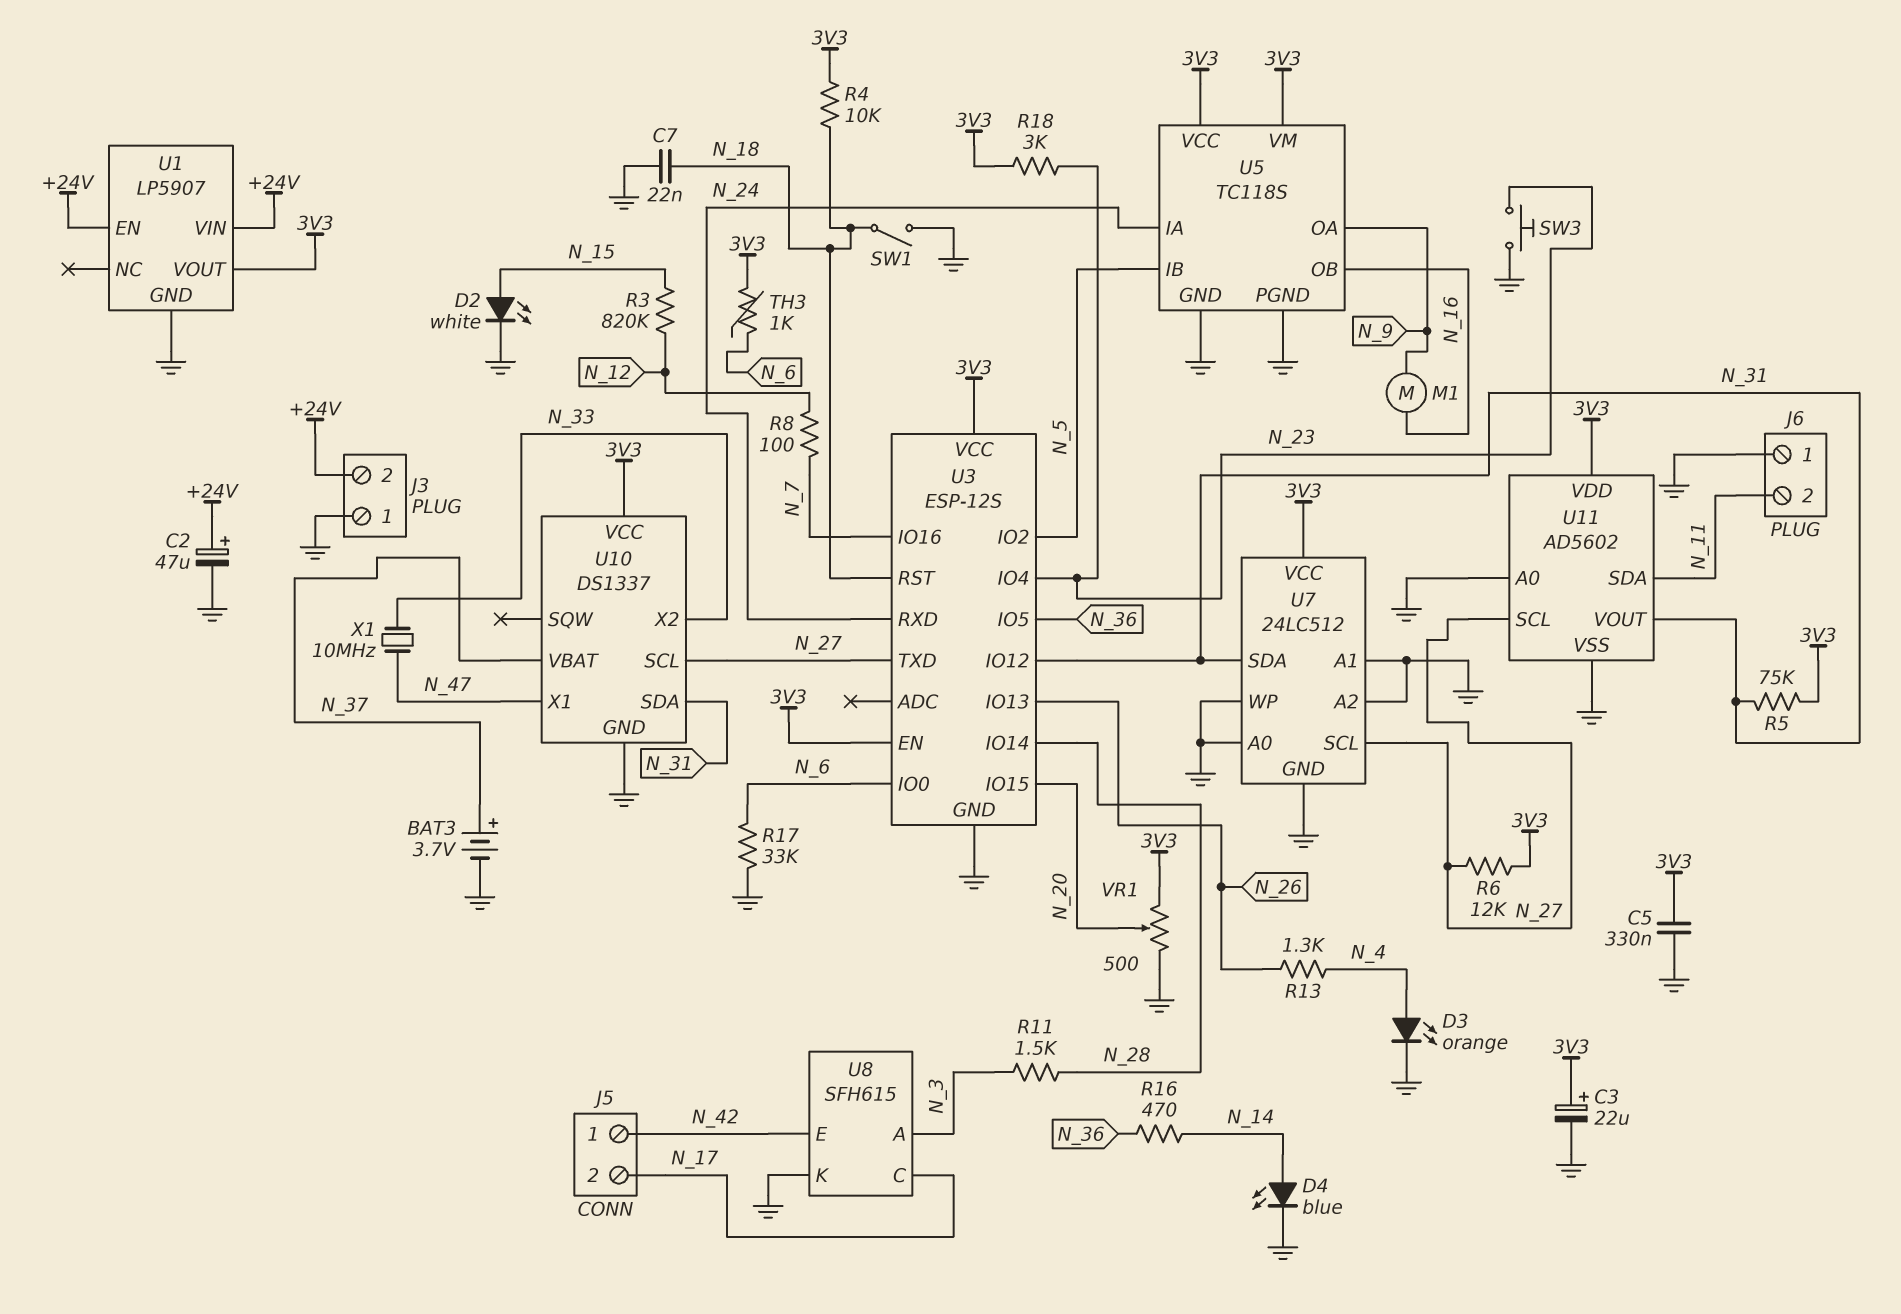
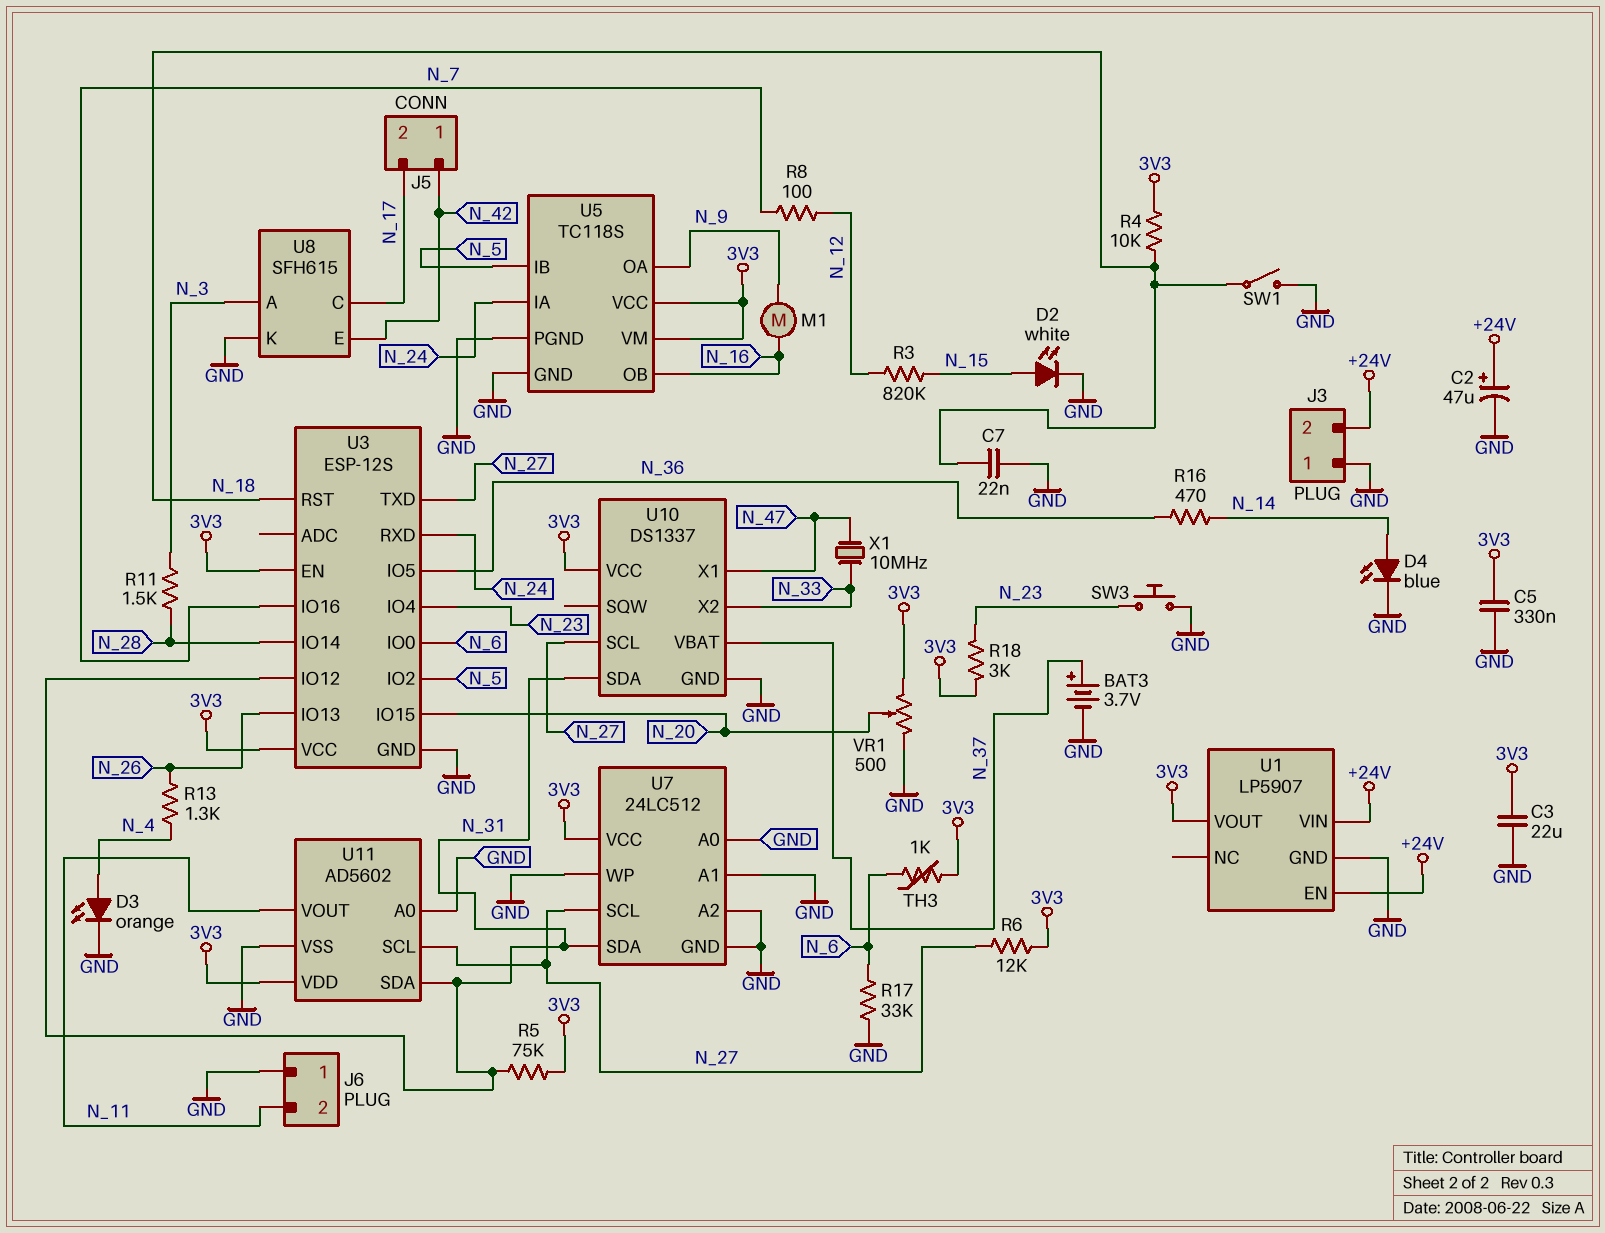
C3: 22uF (plus 3V3, minus GND) -> 22uF (3V3, GND)
U11 pin SDA: N_11 -> N_31
U11 pin VOUT: N_31 -> N_11

